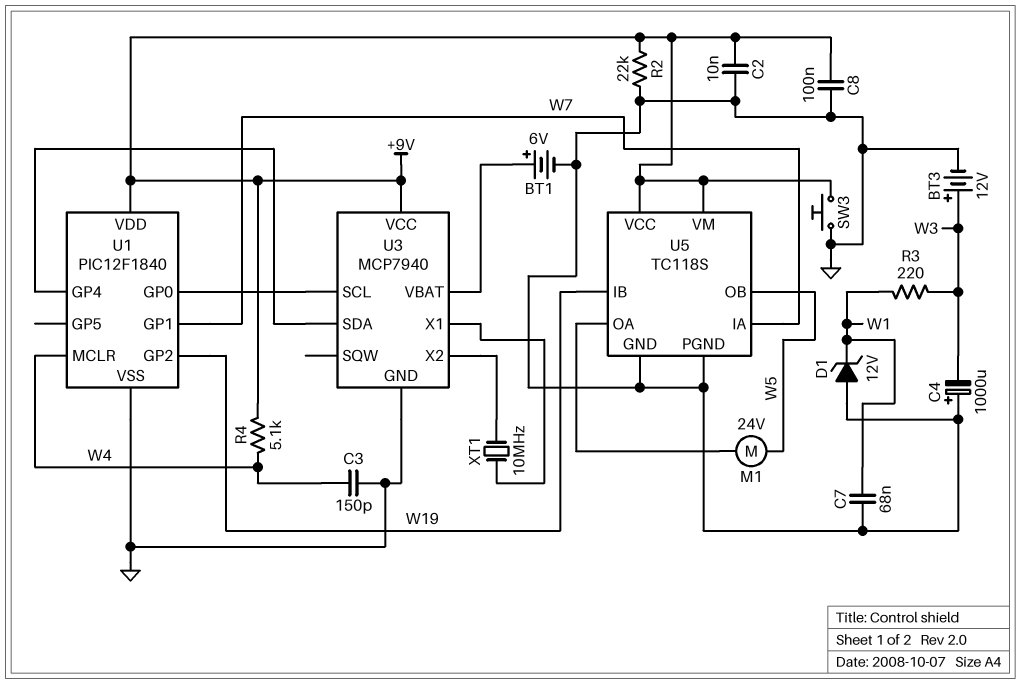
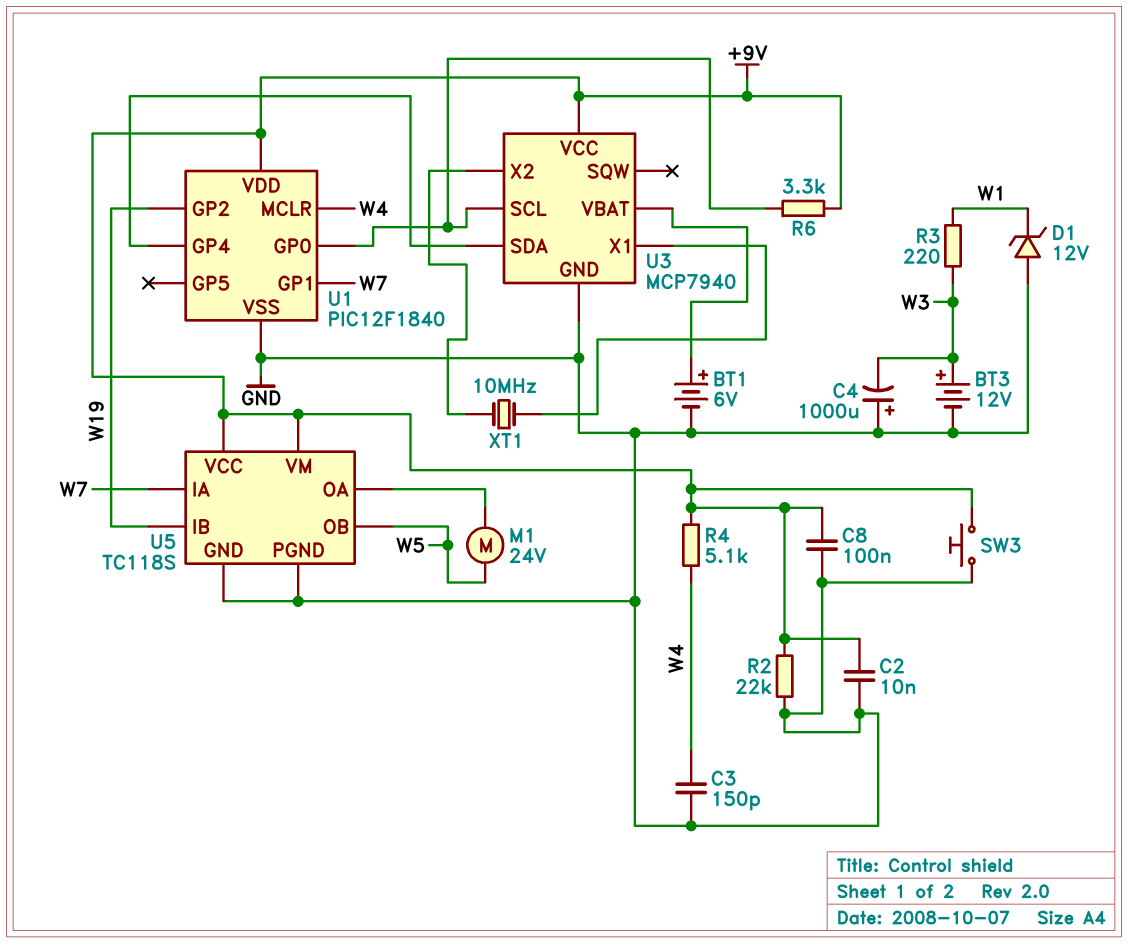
C7: 68nF (GND, W1) -> none
R6: none -> 3.3k (+9V, U1/GP0)

